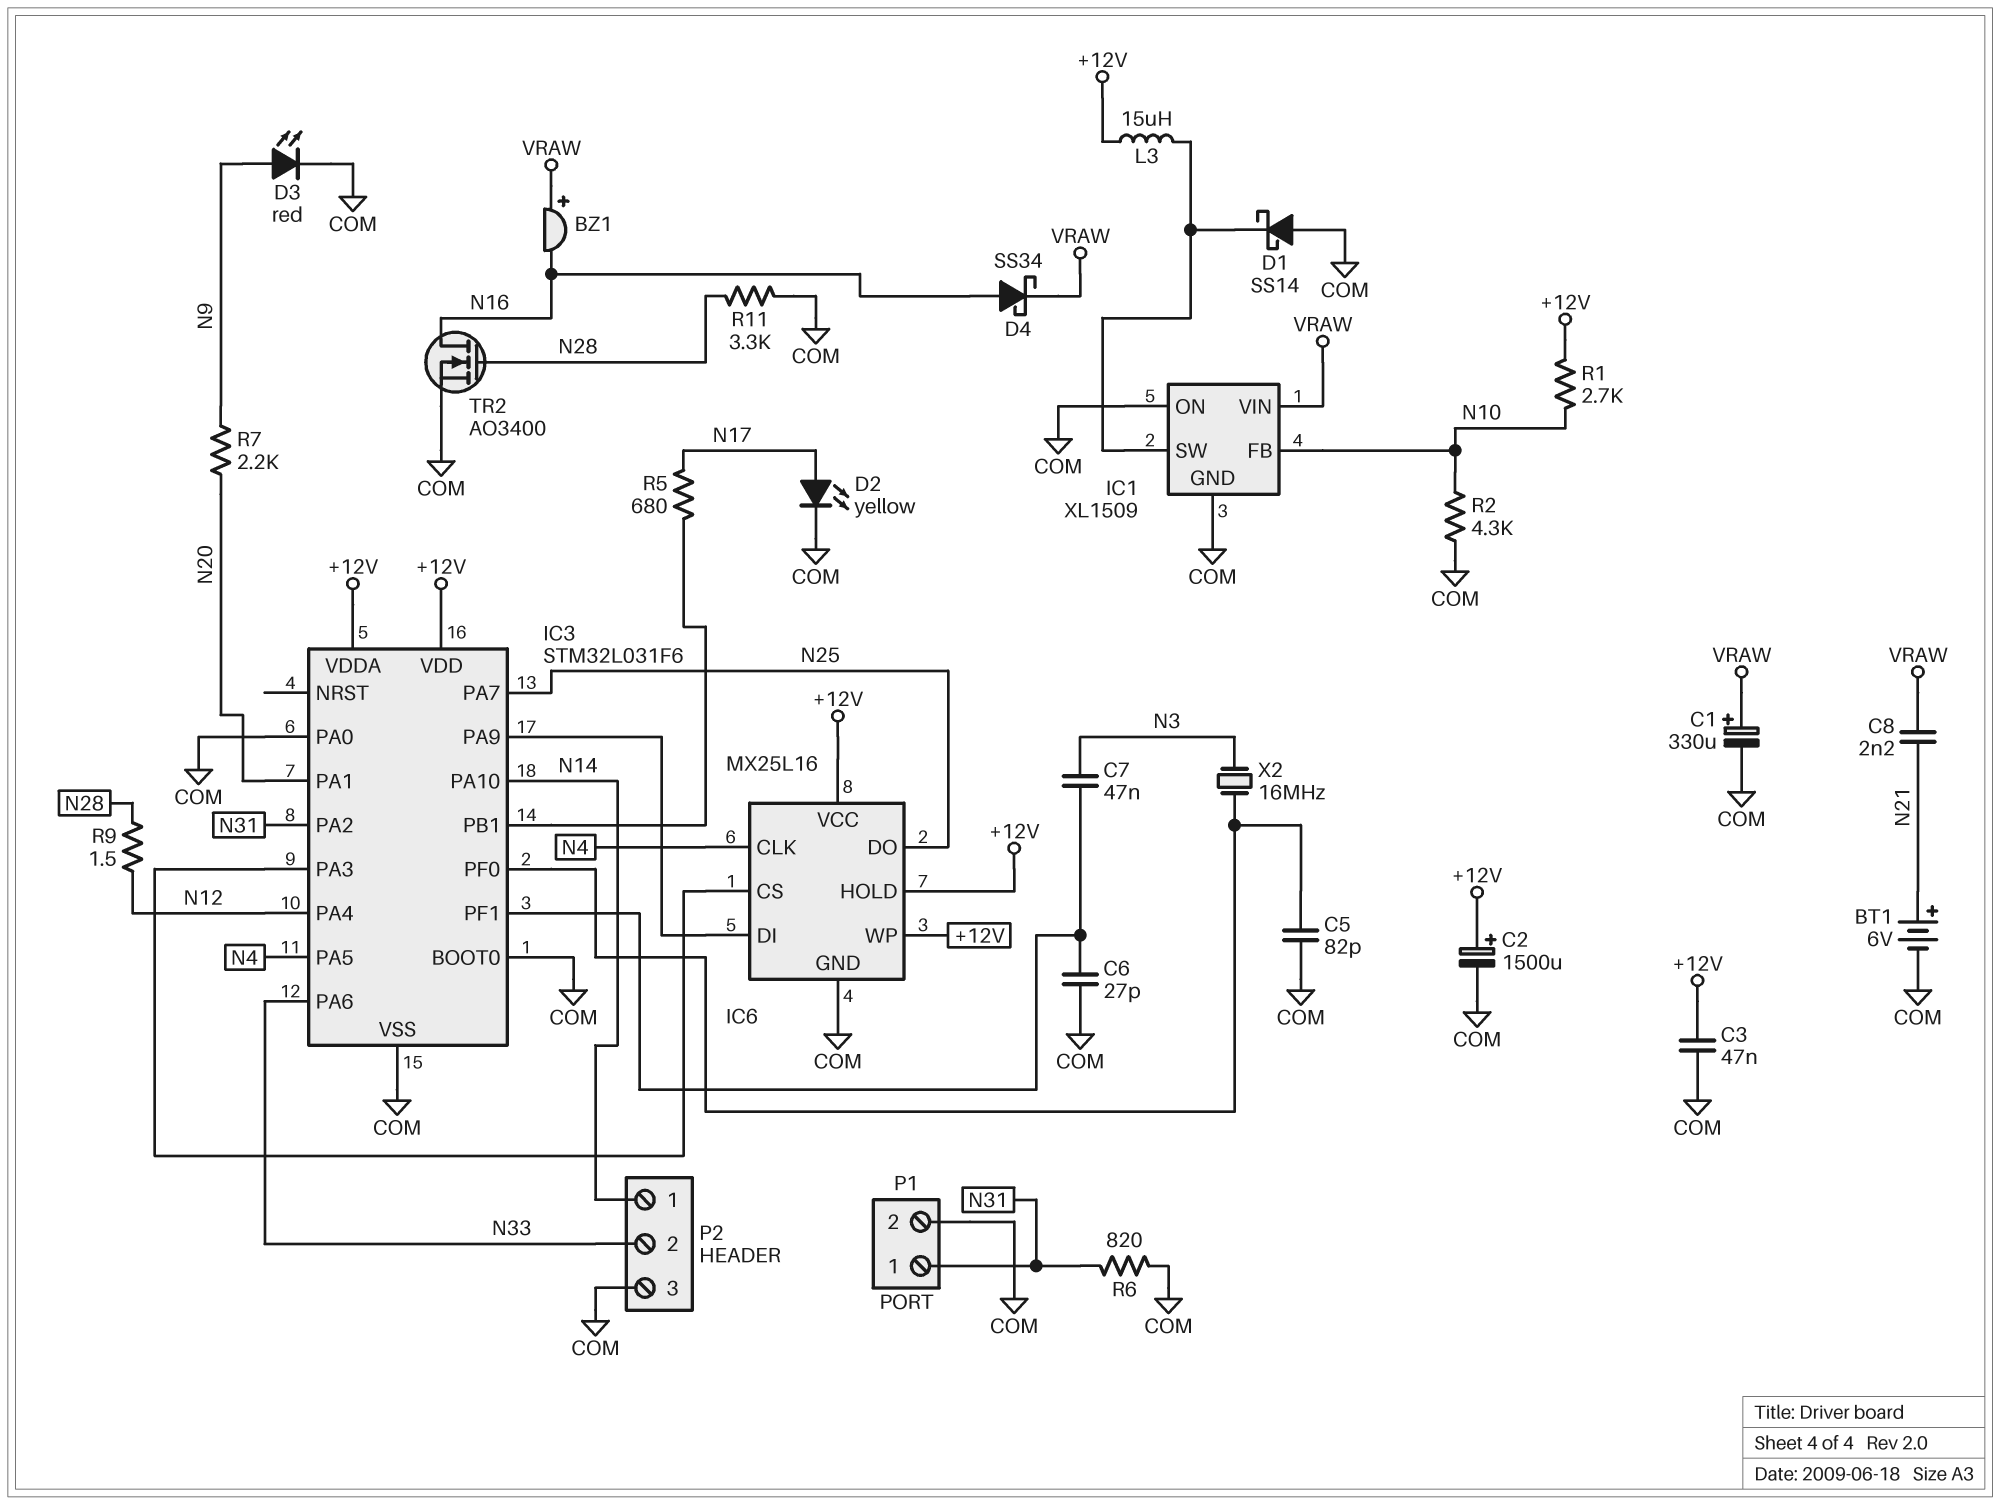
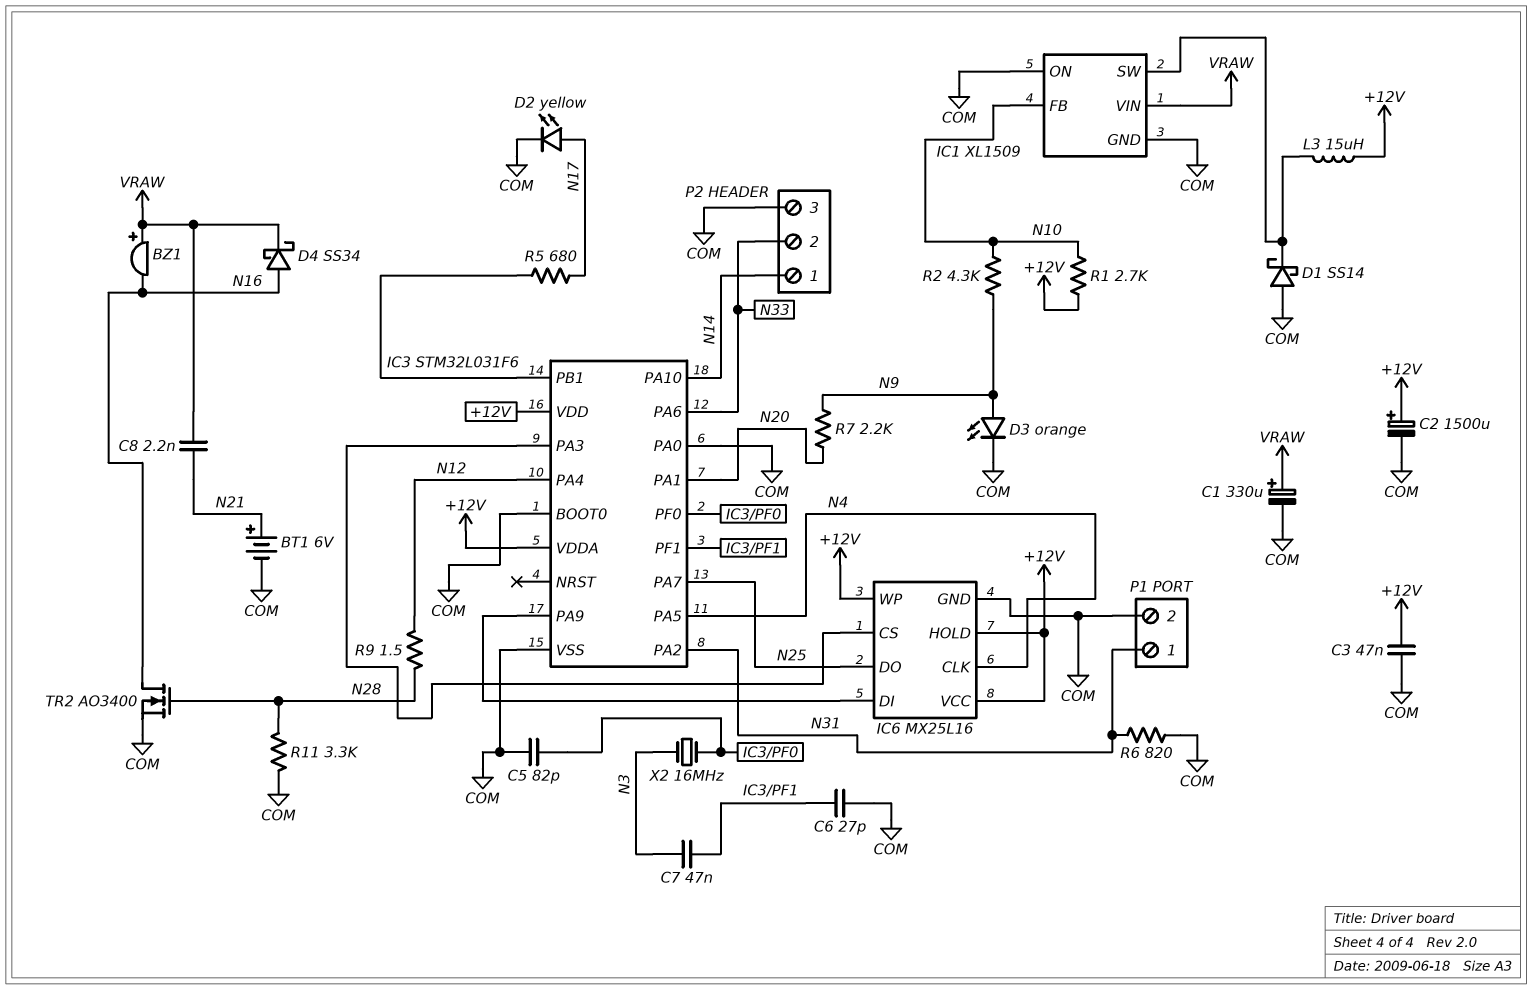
D3: LED red (A N9, K COM) -> LED orange (A N9, K COM)
R2: 4.3k (COM, N10) -> 4.3k (N9, N10)

